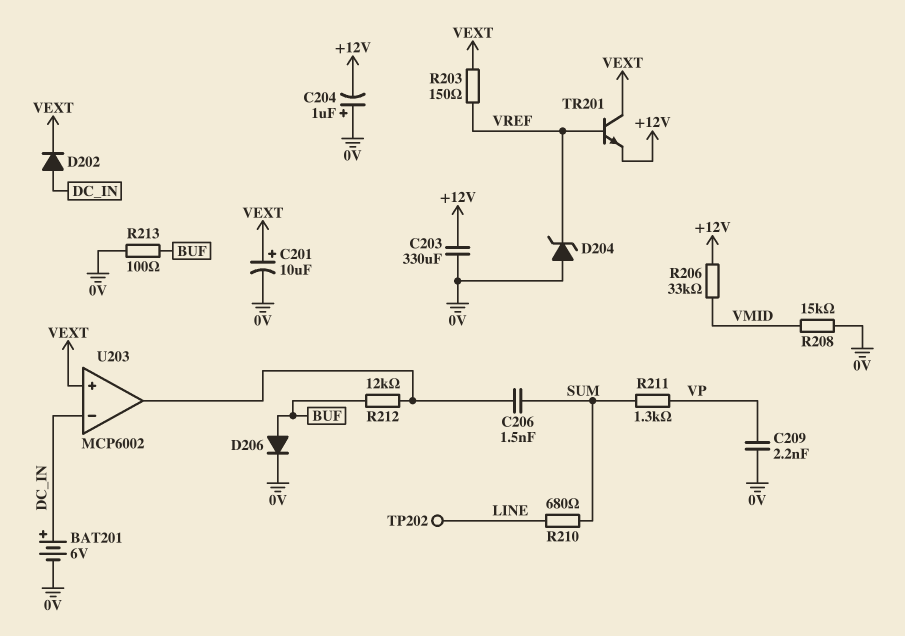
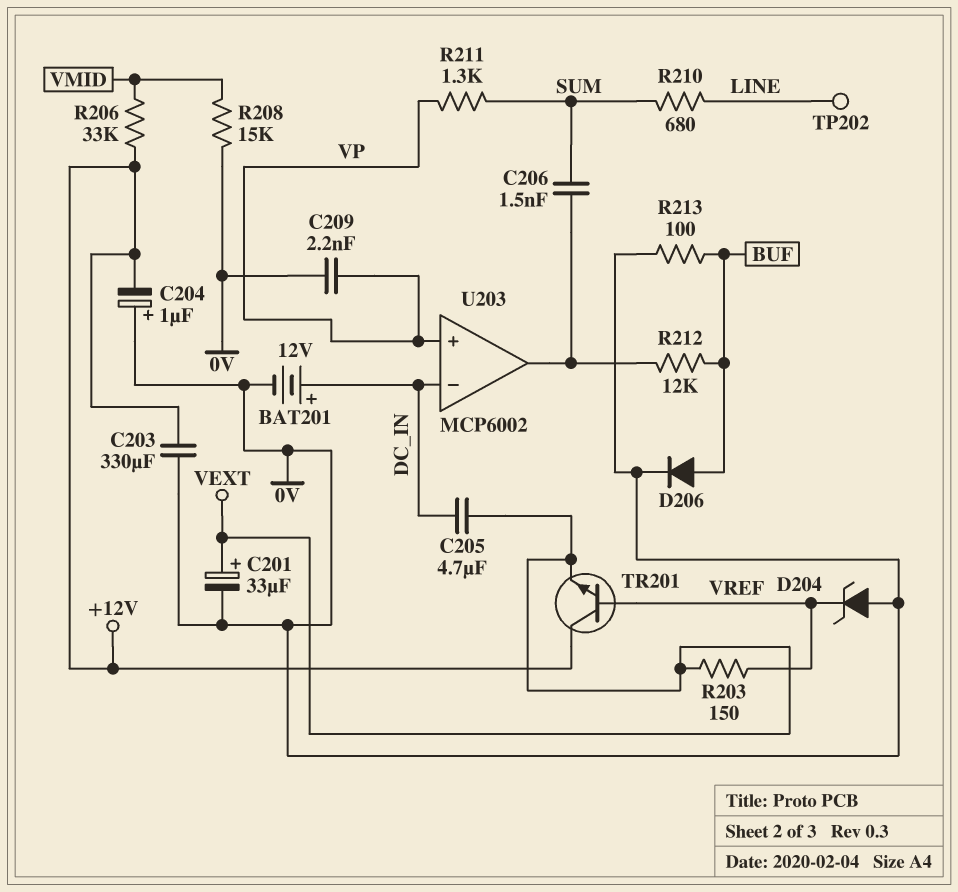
BAT201: 6V (plus DC_IN, minus 0V) -> 12V (plus DC_IN, minus 0V)
C201: 10uF (plus VEXT, minus 0V) -> 33uF (plus VEXT, minus 0V)
C205: none -> 4.7uF (DC_IN, VEXT)
D202: diode (A DC_IN, K VEXT) -> none
TR201: NPN (B VREF, C VEXT, E +12V) -> NPN (B VREF, C +12V, E VEXT)
U203 pin in+: VEXT -> VP

